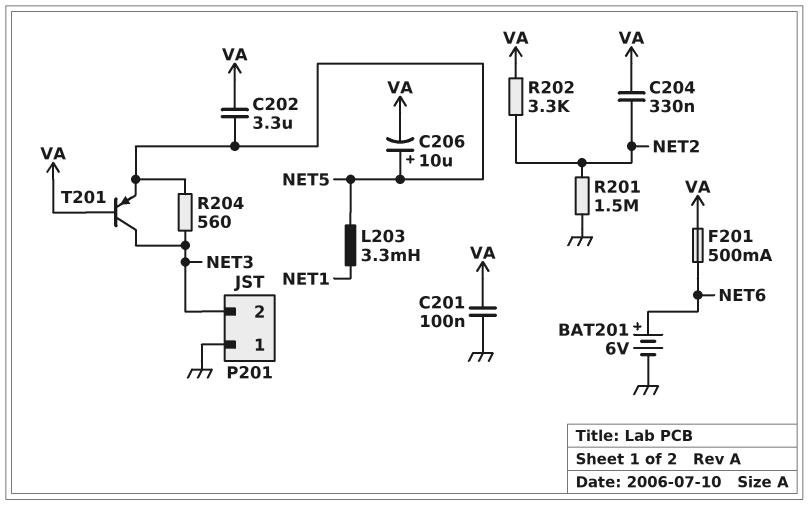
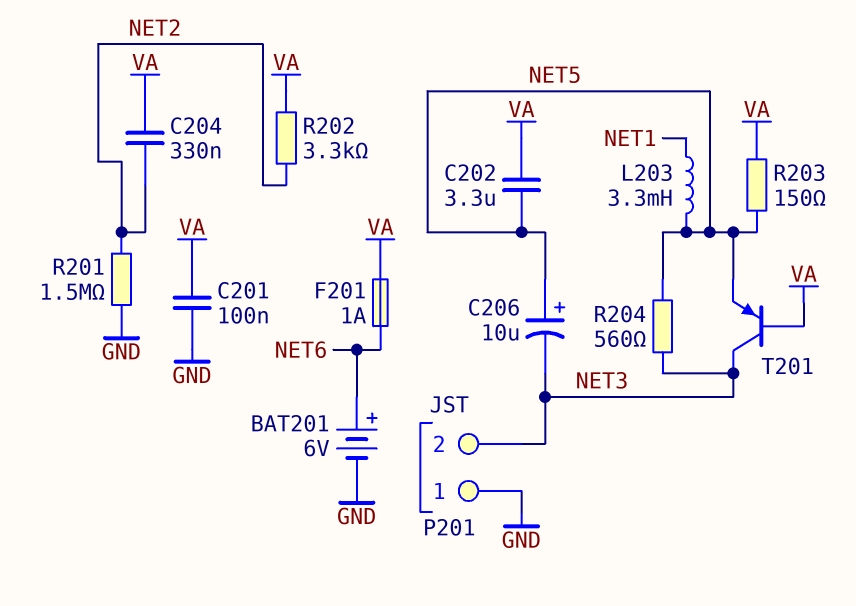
C206: 10uF (plus NET5, minus VA) -> 10uF (plus NET5, minus NET3)
F201: 500mA (NET6, VA) -> 1A (NET6, VA)
R203: none -> 150 (NET5, VA)

